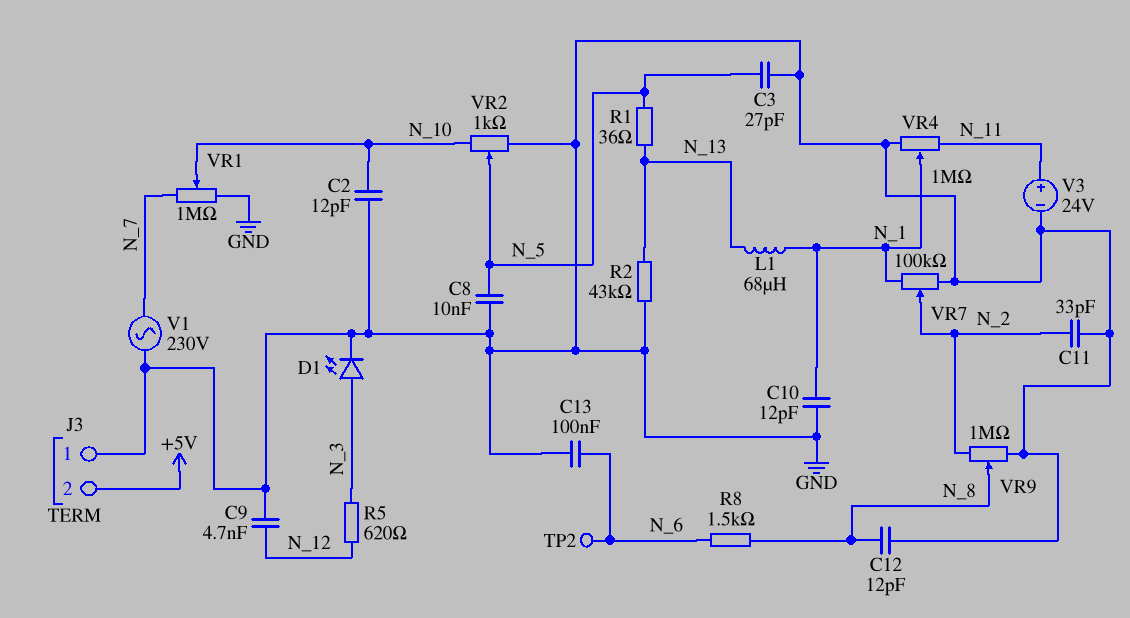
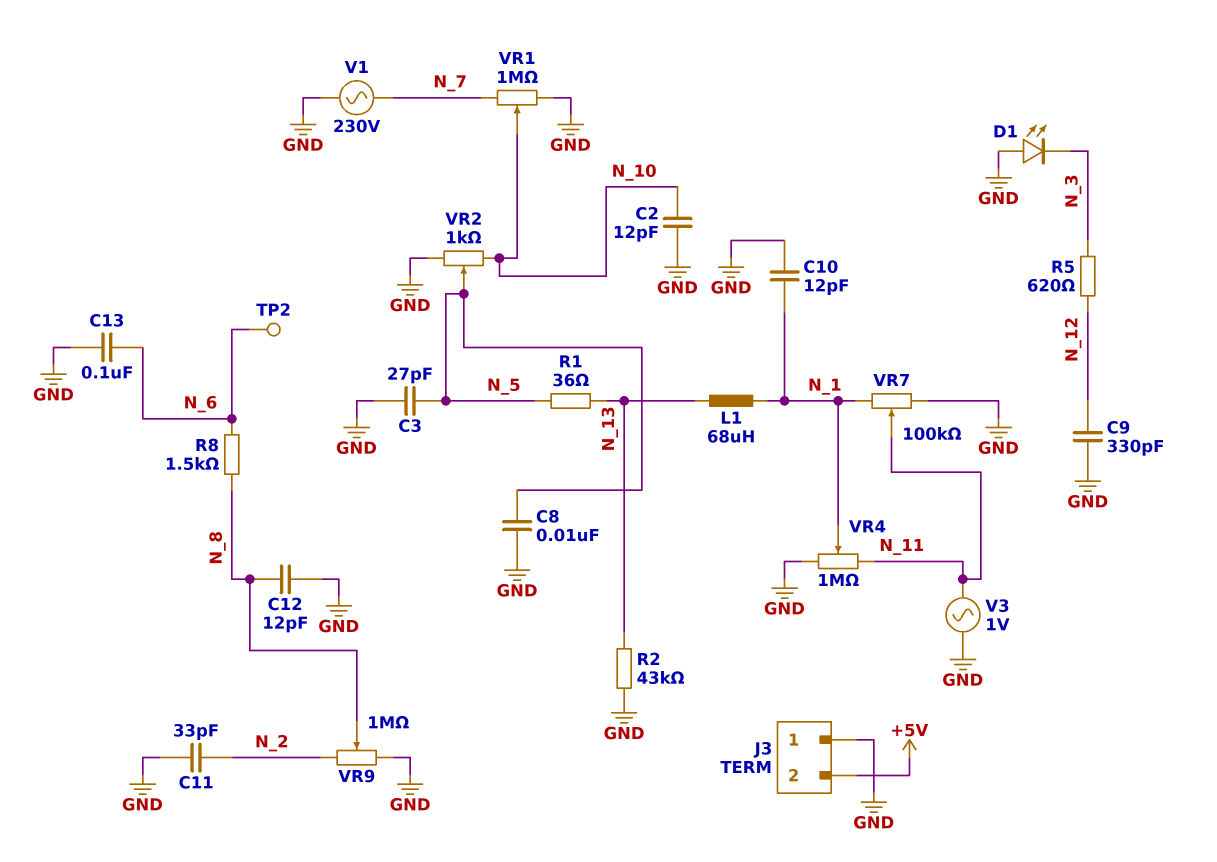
C9: 4.7nF (GND, N_12) -> 330pF (GND, N_12)
D1: LED (A N_3, K GND) -> LED (A GND, K N_3)
V3: 24V (plus N_11, minus GND) -> AC 1V (GND, N_11)
VR7: 100k (GND, N_1, wiper N_2) -> 100k (GND, N_1, wiper N_11)

